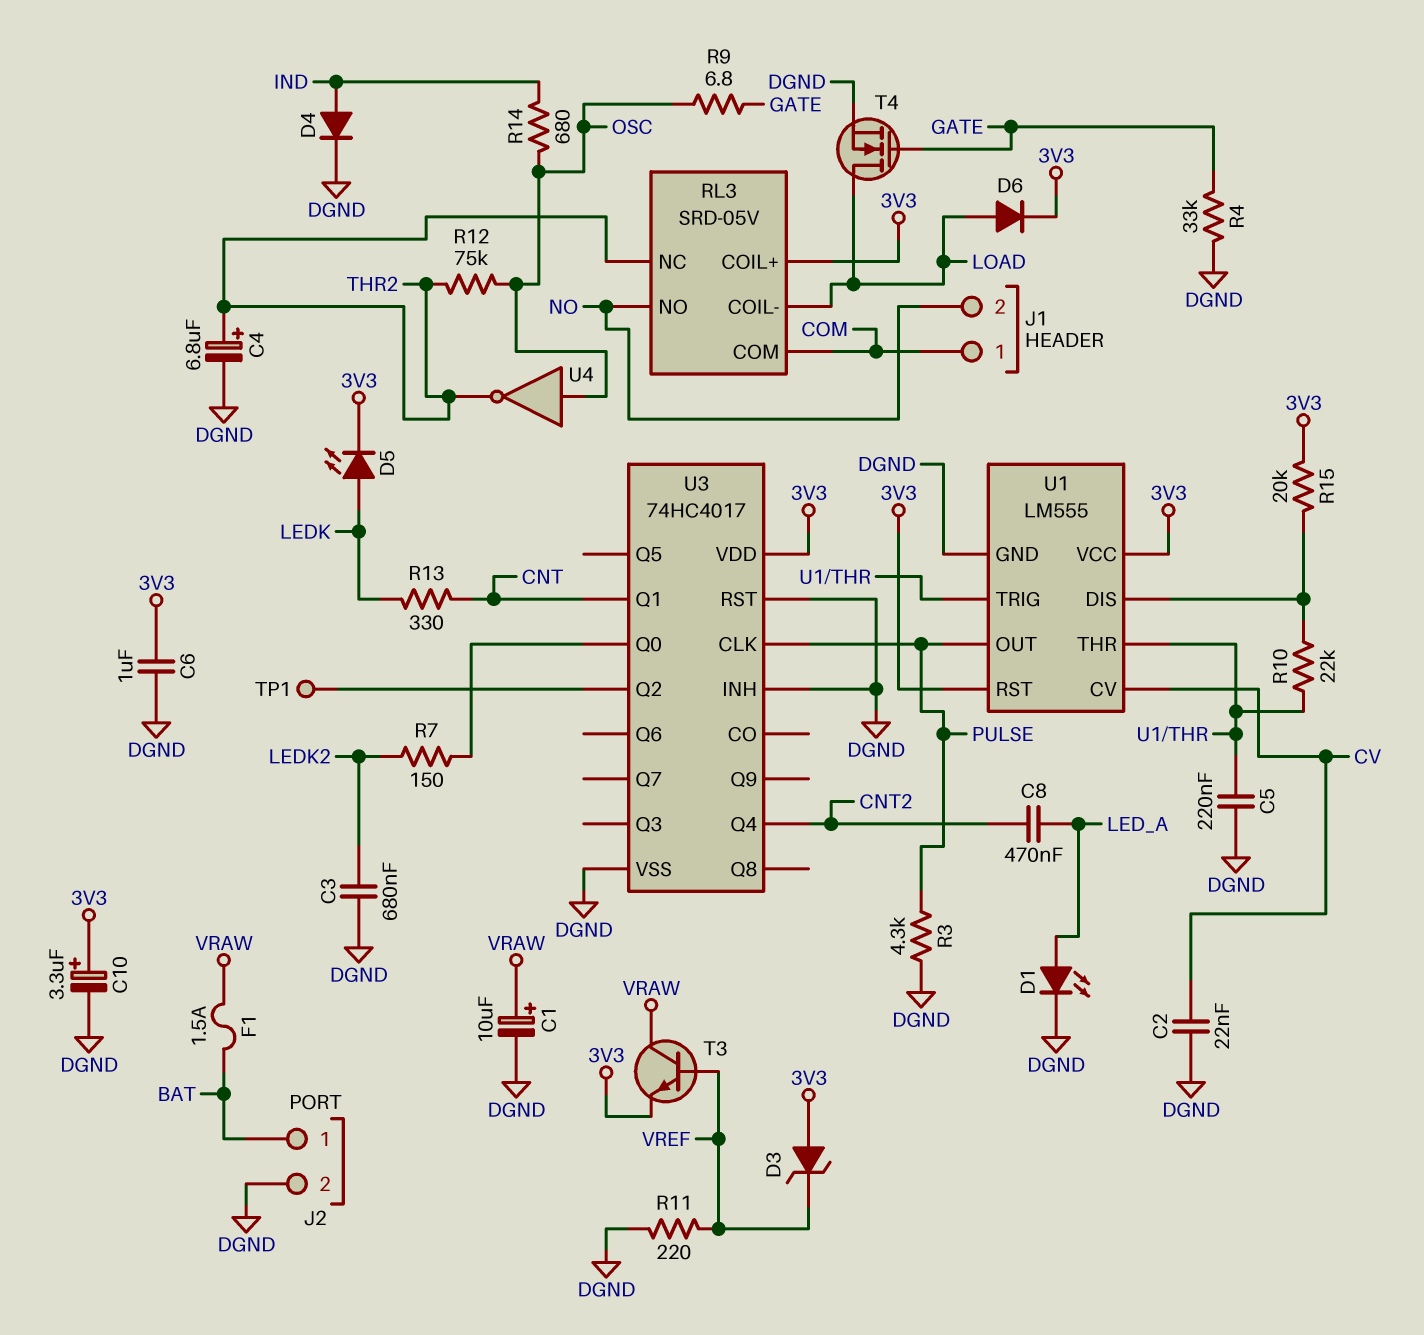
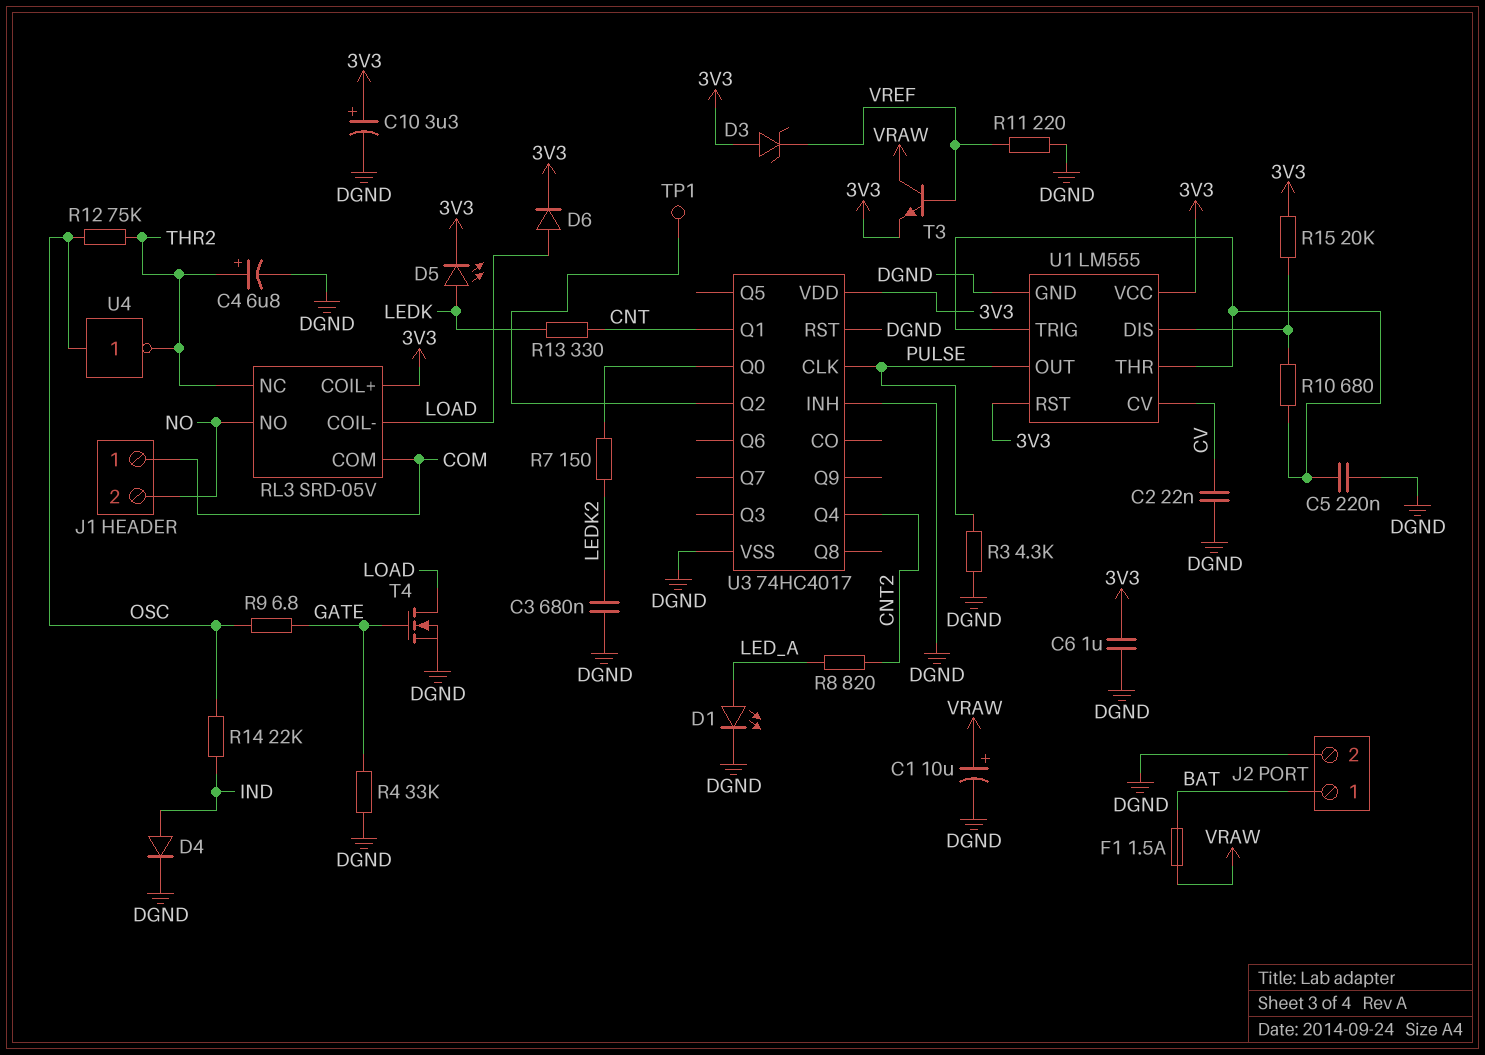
C8: 470nF (CNT2, LED_A) -> none
R8: none -> 820 (CNT2, LED_A)
R10: 22k (U1/DIS, U1/THR) -> 680 (U1/DIS, U1/THR)
R14: 680 (IND, OSC) -> 22k (IND, OSC)

